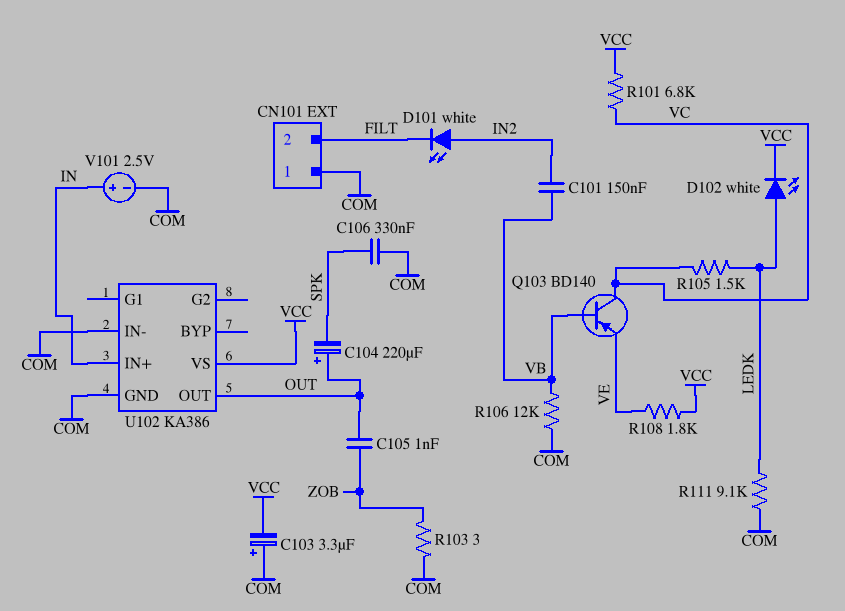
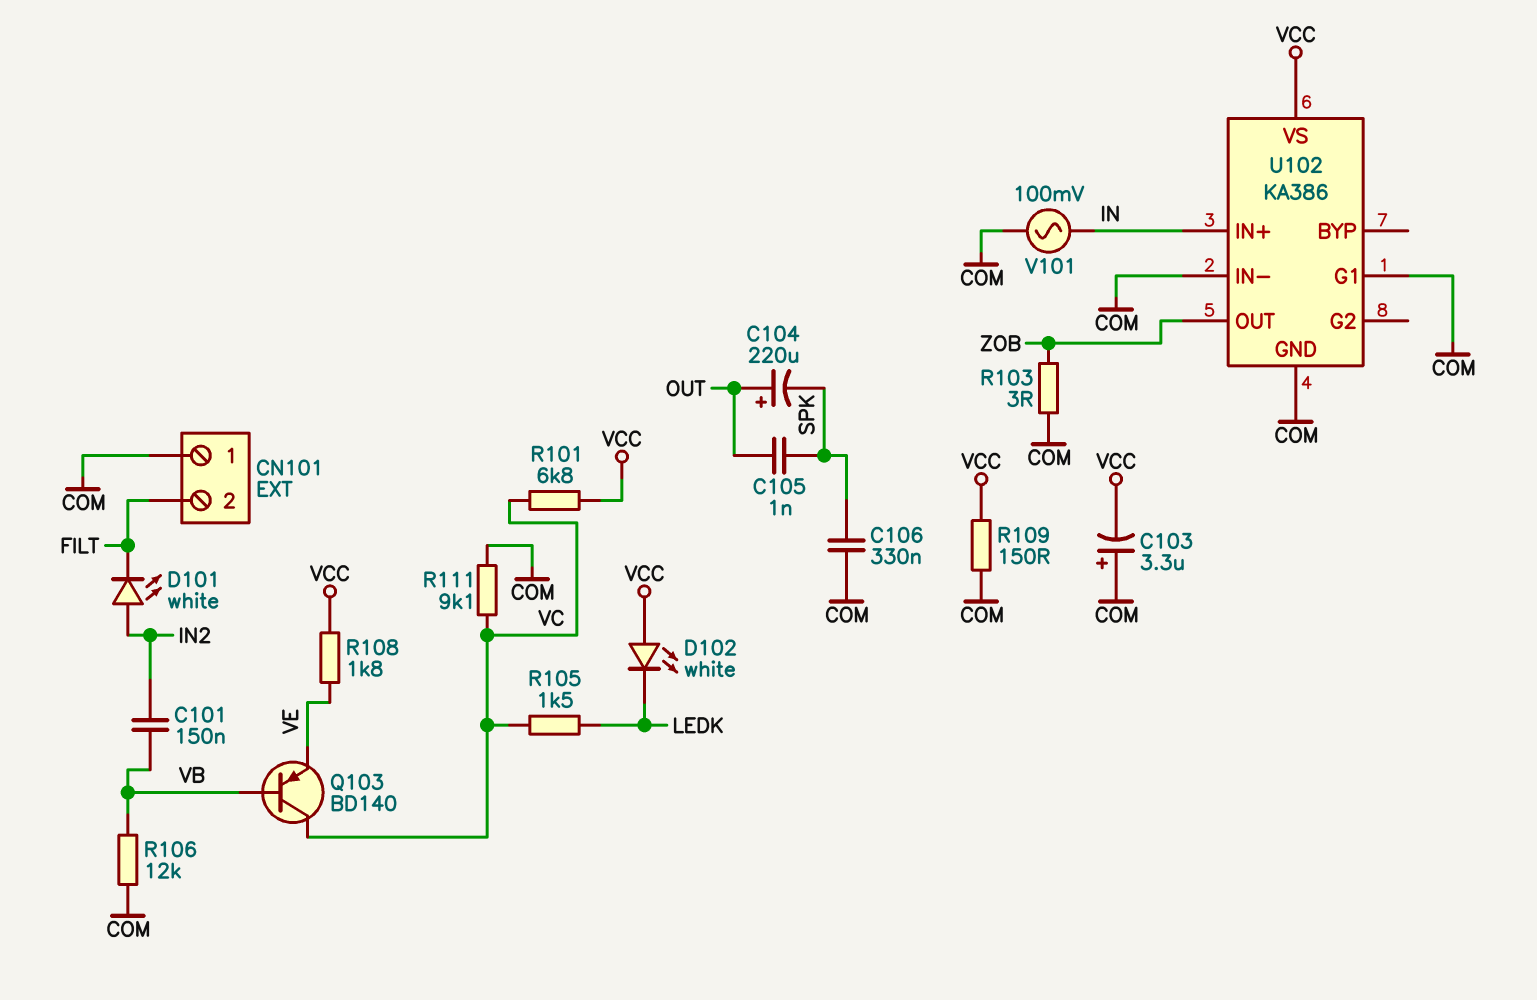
C105: 1nF (OUT, ZOB) -> 1nF (OUT, SPK)
D102: LED white (A LEDK, K VCC) -> LED white (A VCC, K LEDK)
R109: none -> 150 (COM, VCC)
R111: 9.1k (COM, LEDK) -> 9.1k (COM, VC)
U102 pin G1: none -> COM
U102 pin OUT: OUT -> ZOB
V101: 2.5V (plus IN, minus COM) -> AC 100mV (COM, IN)

